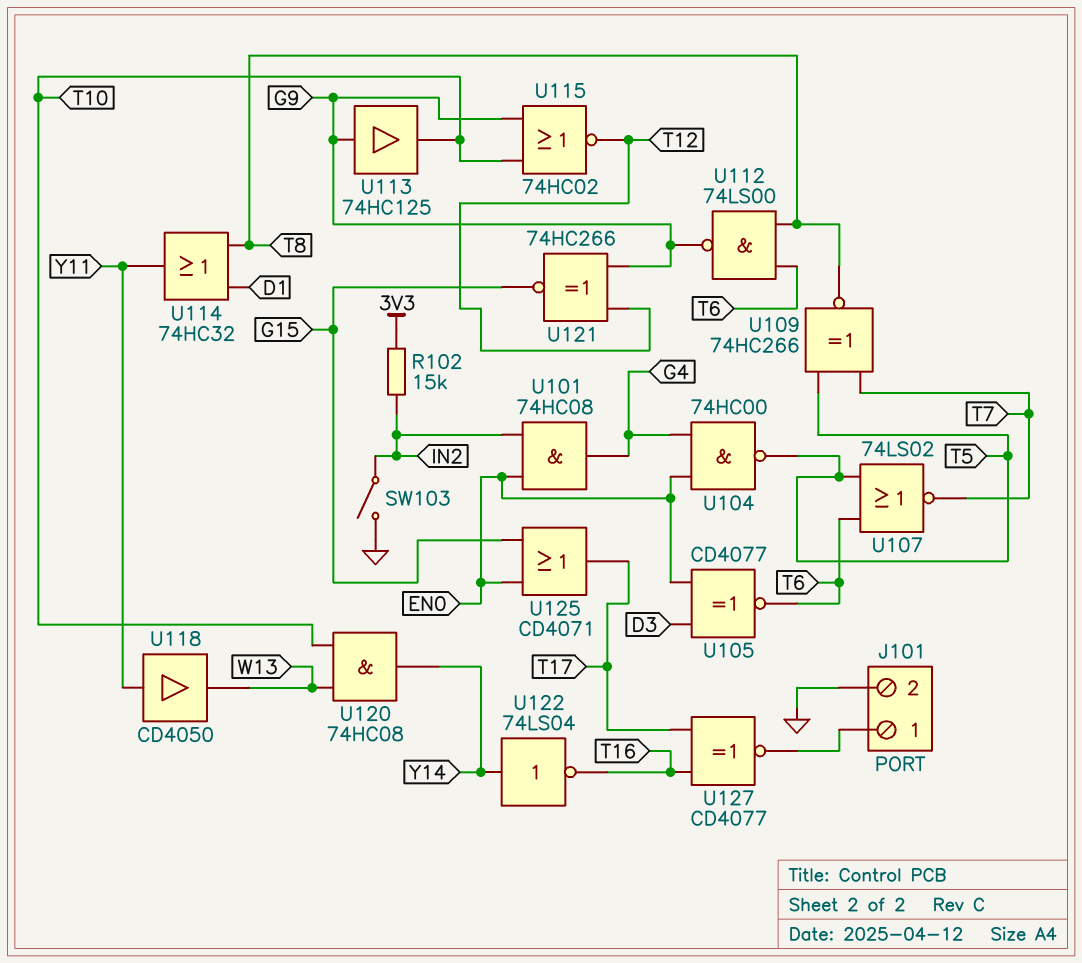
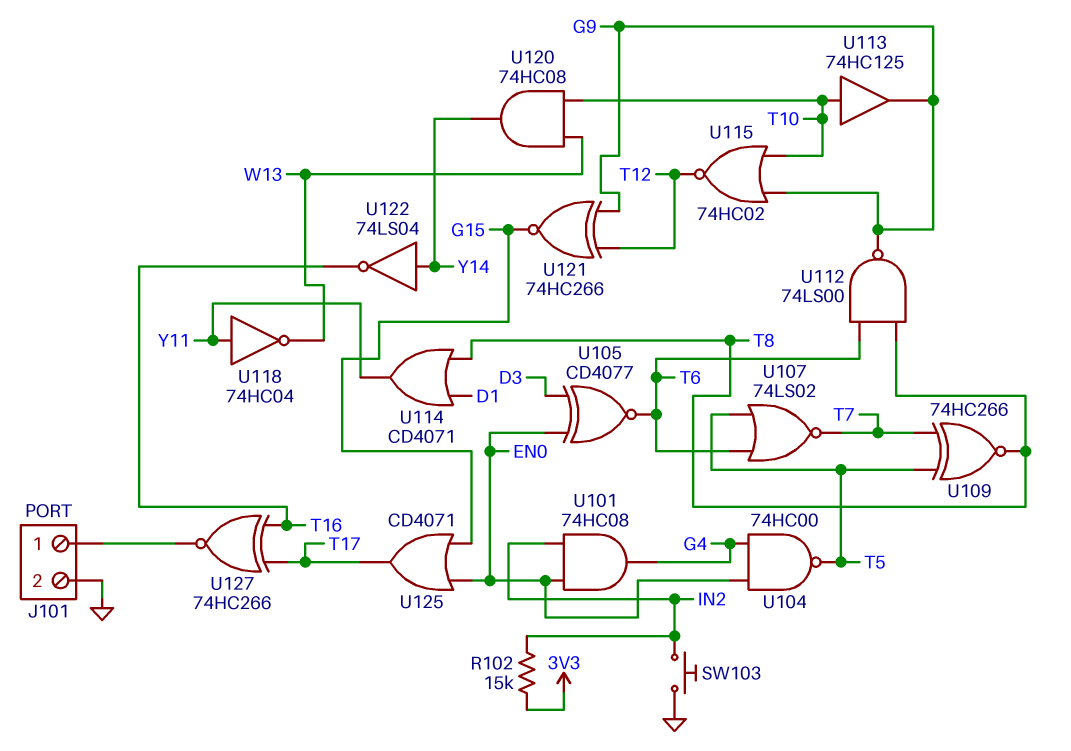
SW103: switch (GND, IN2) -> button (GND, IN2)
U113: buffer 74HC125 (in G9, out T10) -> buffer 74HC125 (in T10, out G9)
U114: OR 74HC32 (in D1, in T8, out Y11) -> OR CD4071 (in D1, in T8, out Y11)
U118: buffer CD4050 (in Y11, out W13) -> NOT 74HC04 (in Y11, out W13)
U127: XNOR CD4077 (in T16, in T17, out J101/1) -> XNOR 74HC266 (in T16, in T17, out J101/1)

